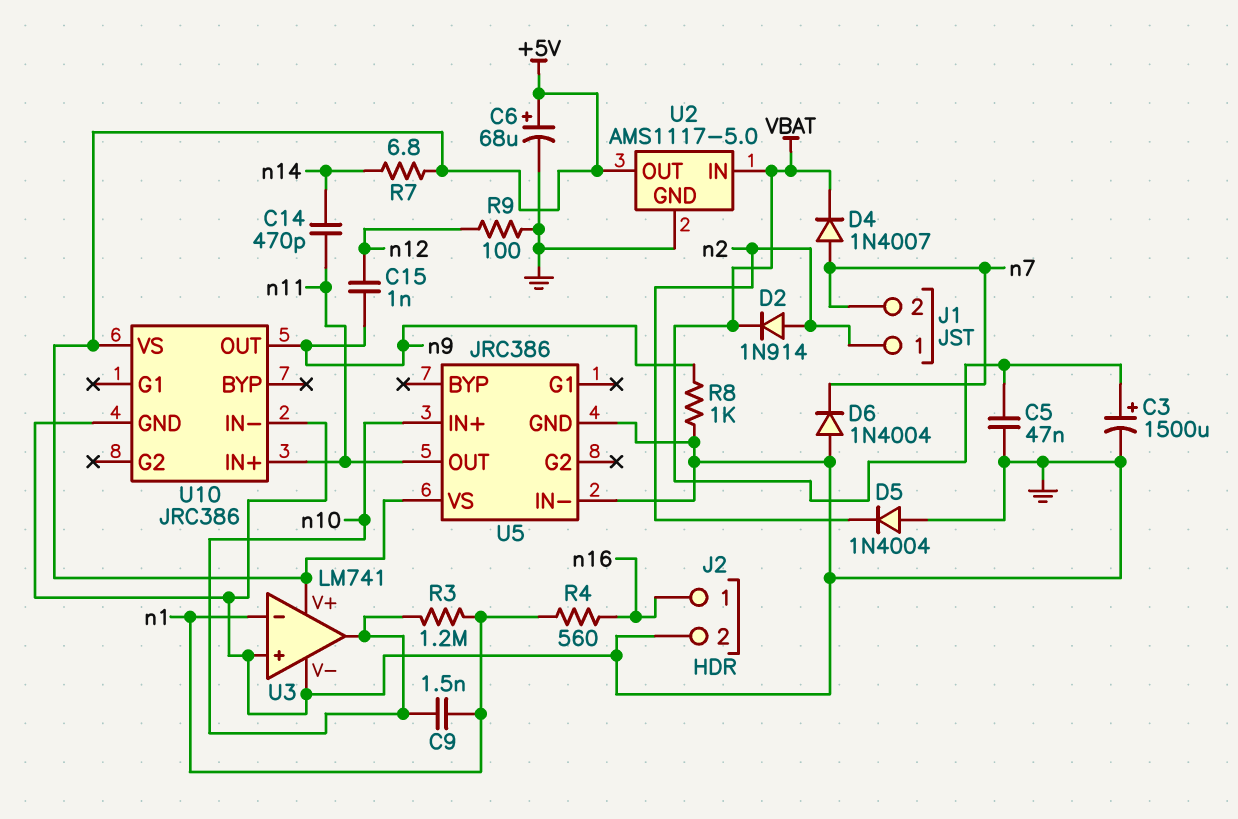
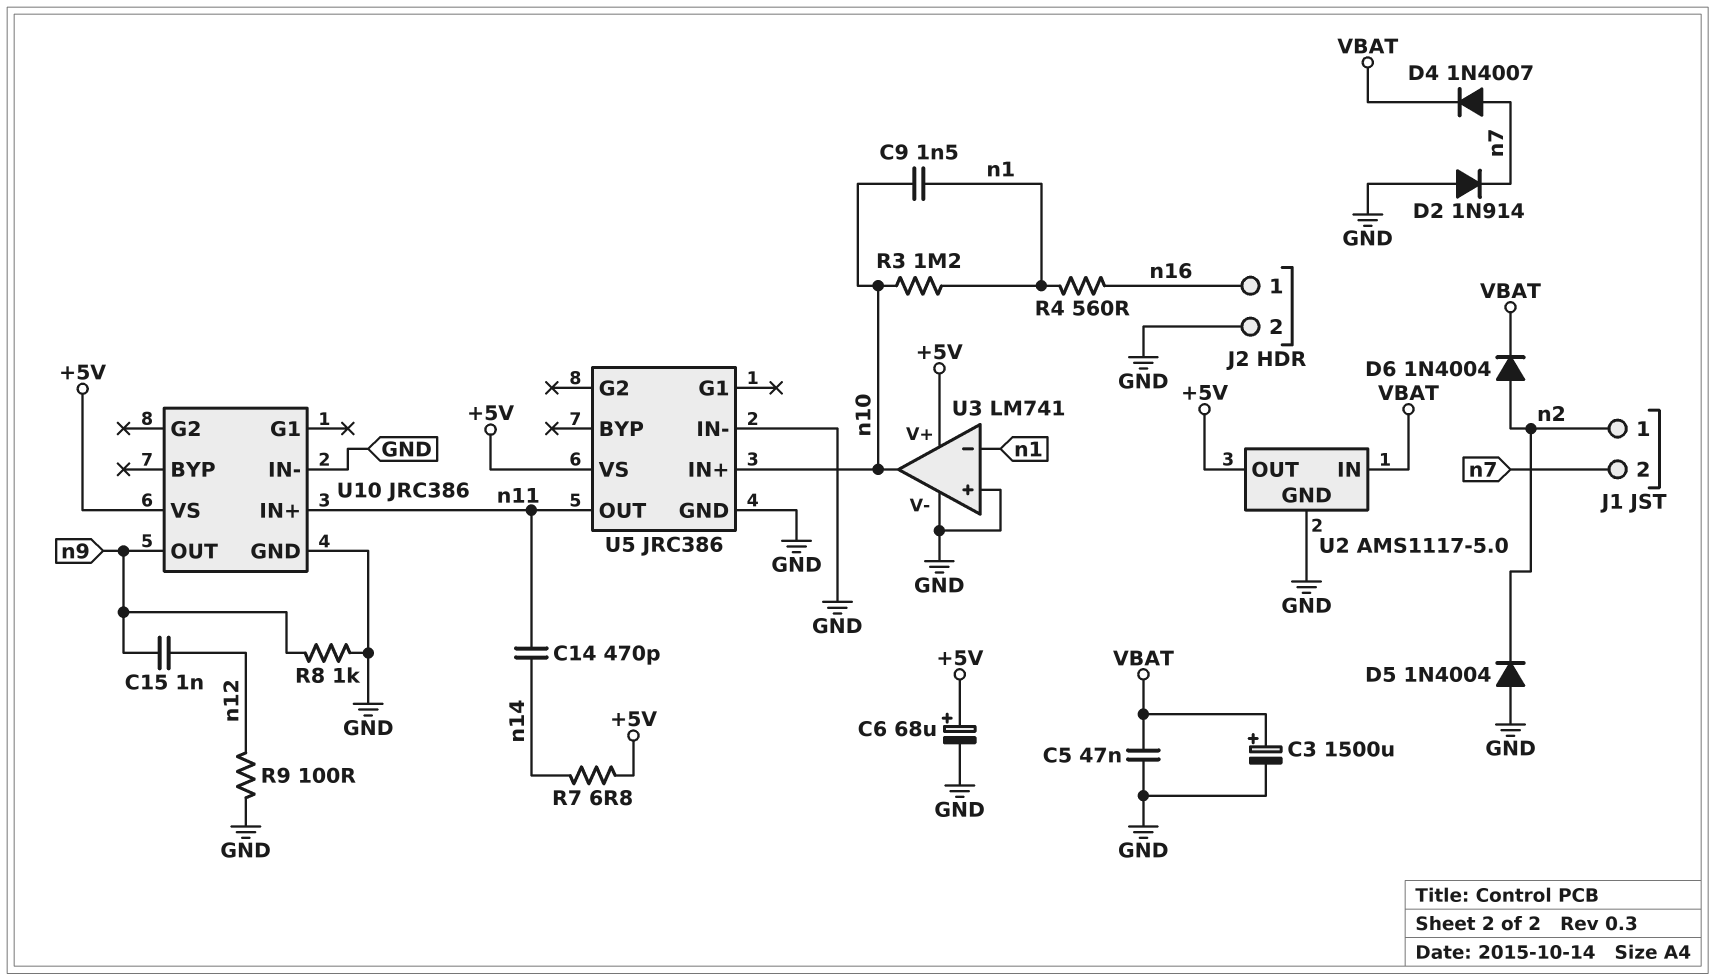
D2: diode 1N914 (A n2, K VBAT) -> diode 1N914 (A GND, K n7)
D6: diode 1N4004 (A GND, K n7) -> diode 1N4004 (A n2, K VBAT)

